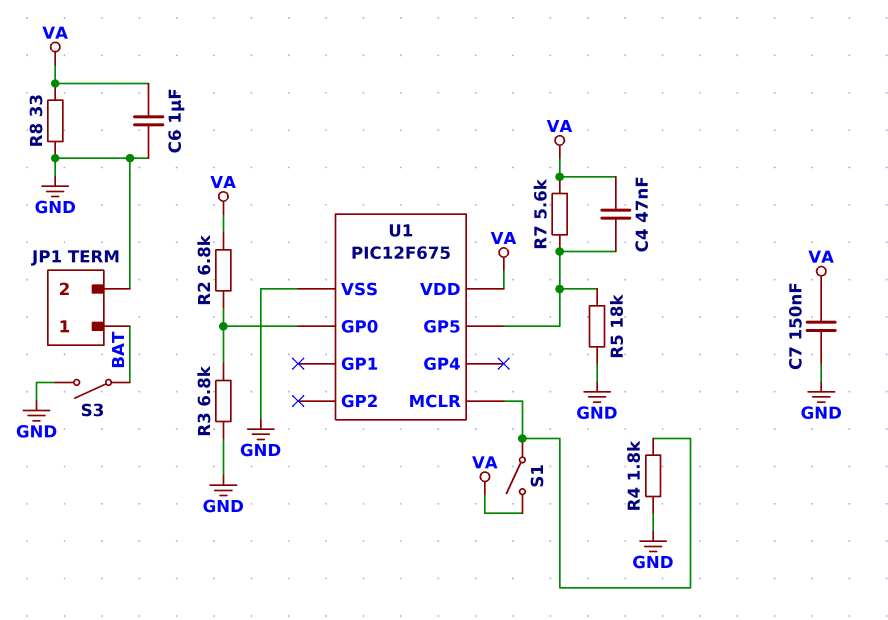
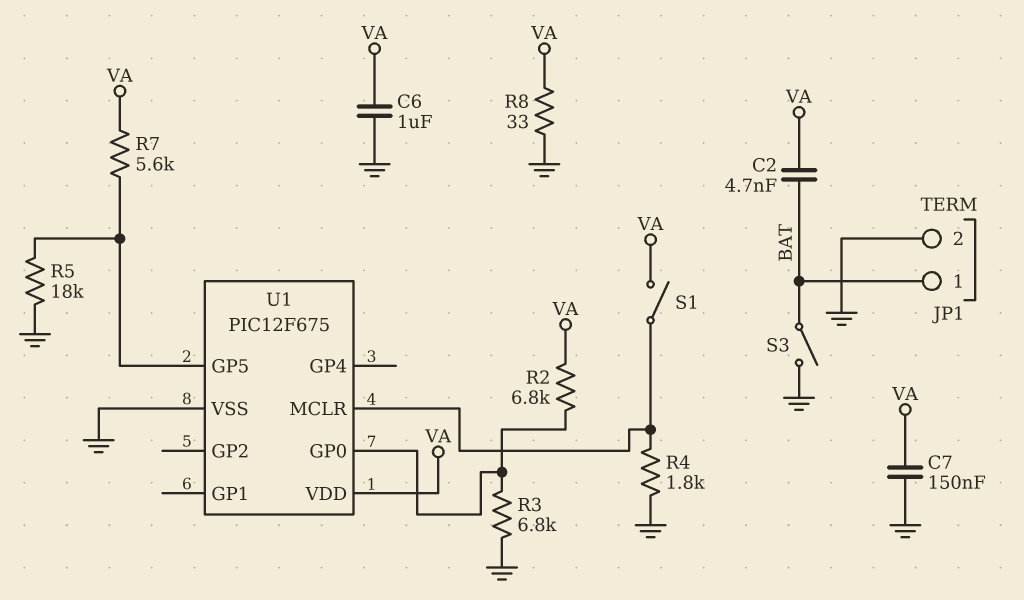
C2: none -> 4.7nF (BAT, VA)
C4: 47nF (U1/GP5, VA) -> none

